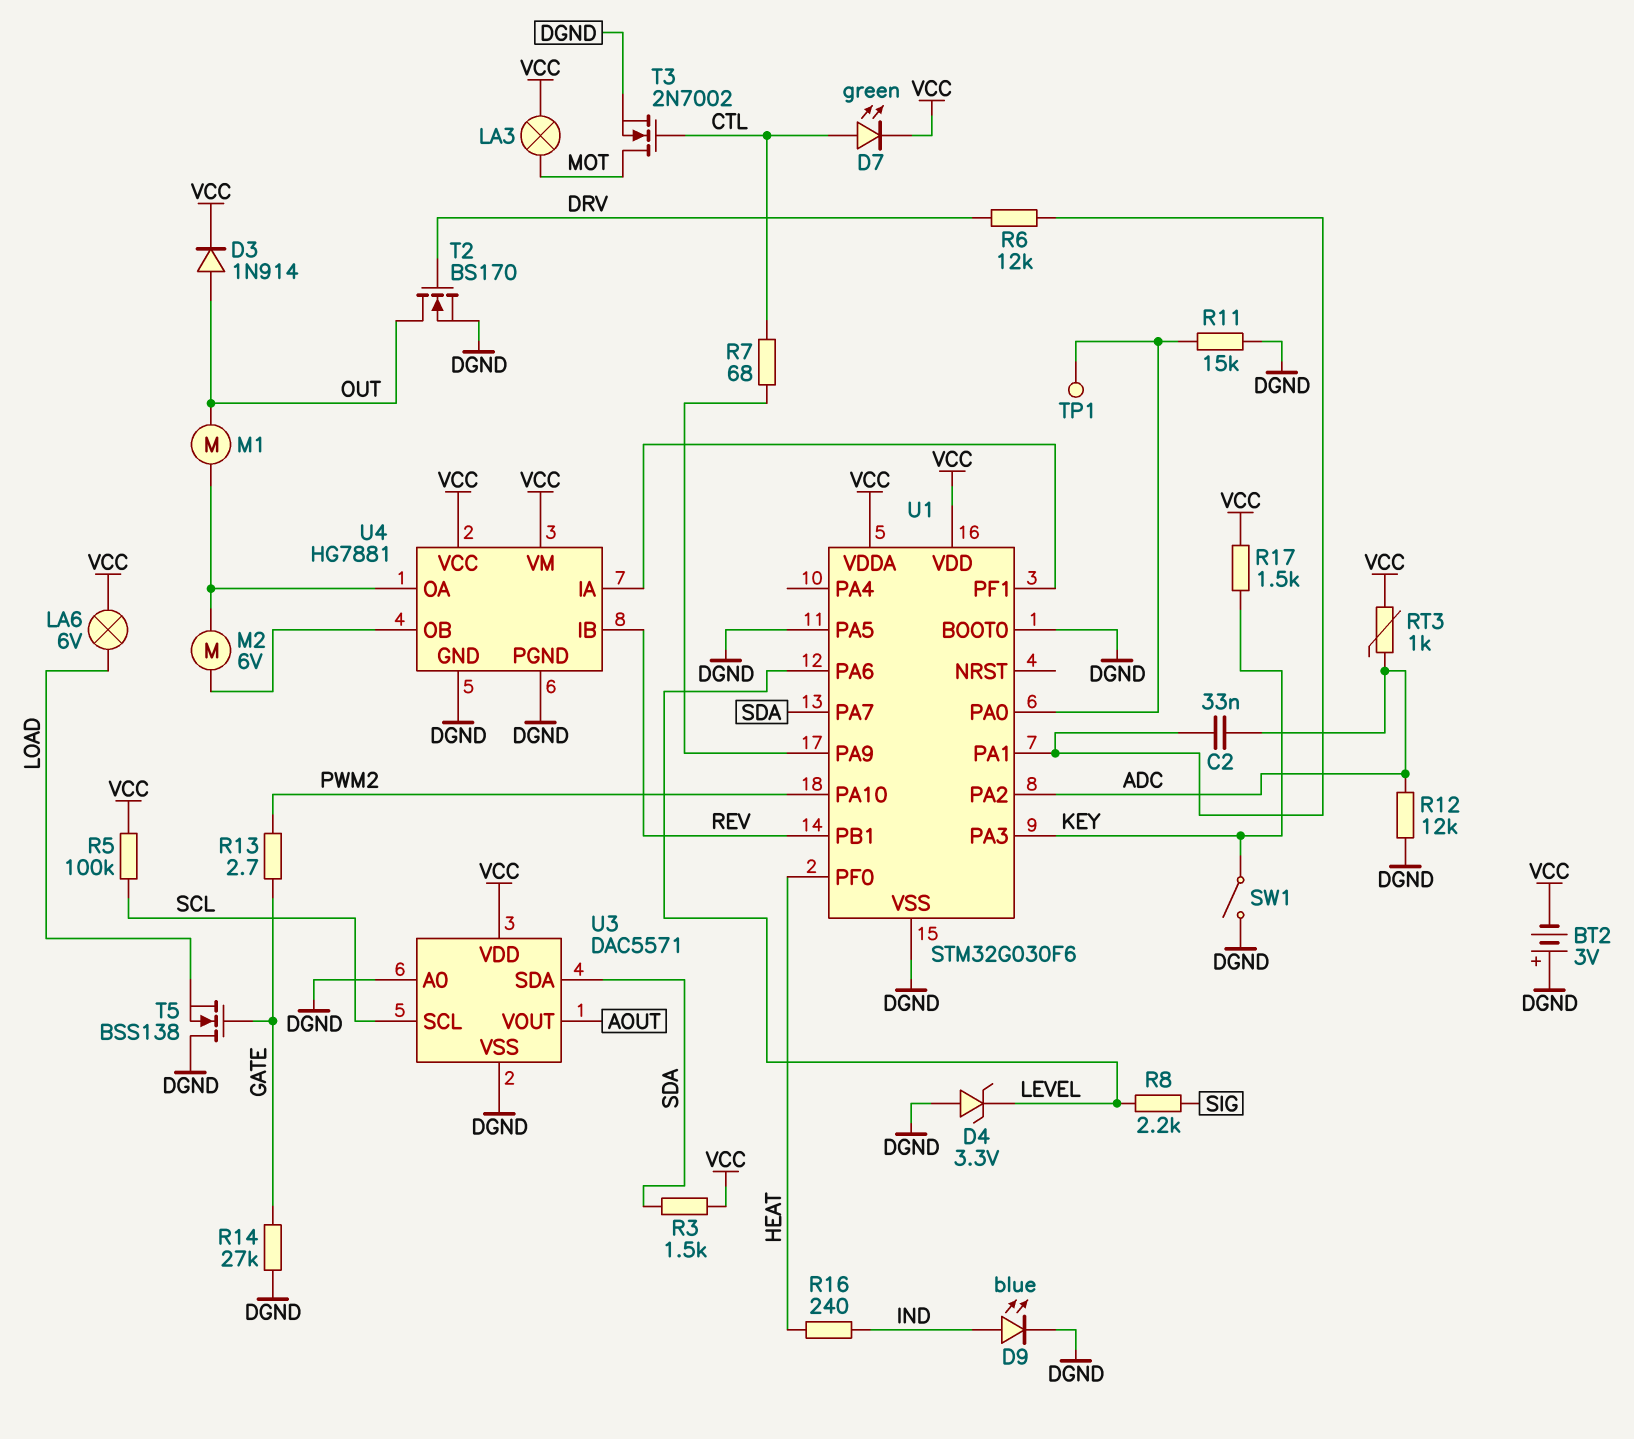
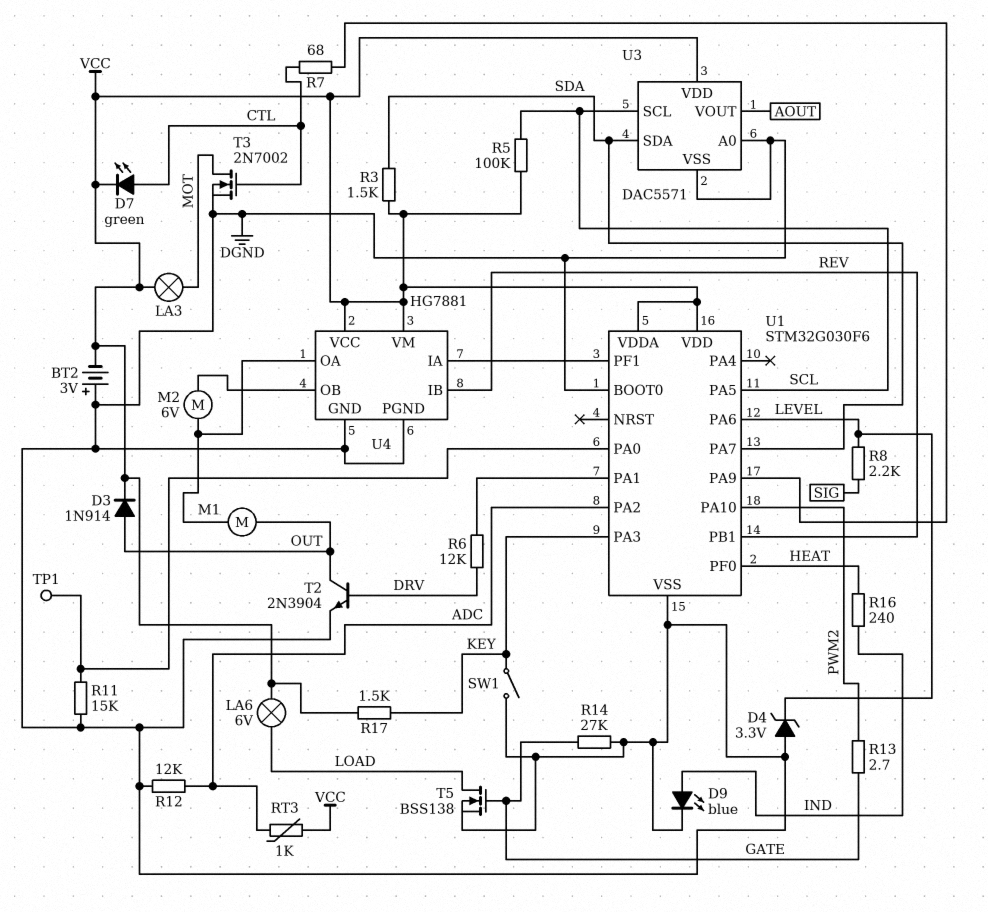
C2: 33nF (ADC, U1/PA1) -> none
T2: NMOS BS170 (G DRV, D OUT, S DGND) -> NPN 2N3904 (B DRV, C OUT, E DGND)
T5: NMOS BSS138 (G GATE, D DGND, S LOAD) -> NMOS BSS138 (G GATE, D LOAD, S DGND)
U1 pin PA5: DGND -> SCL

